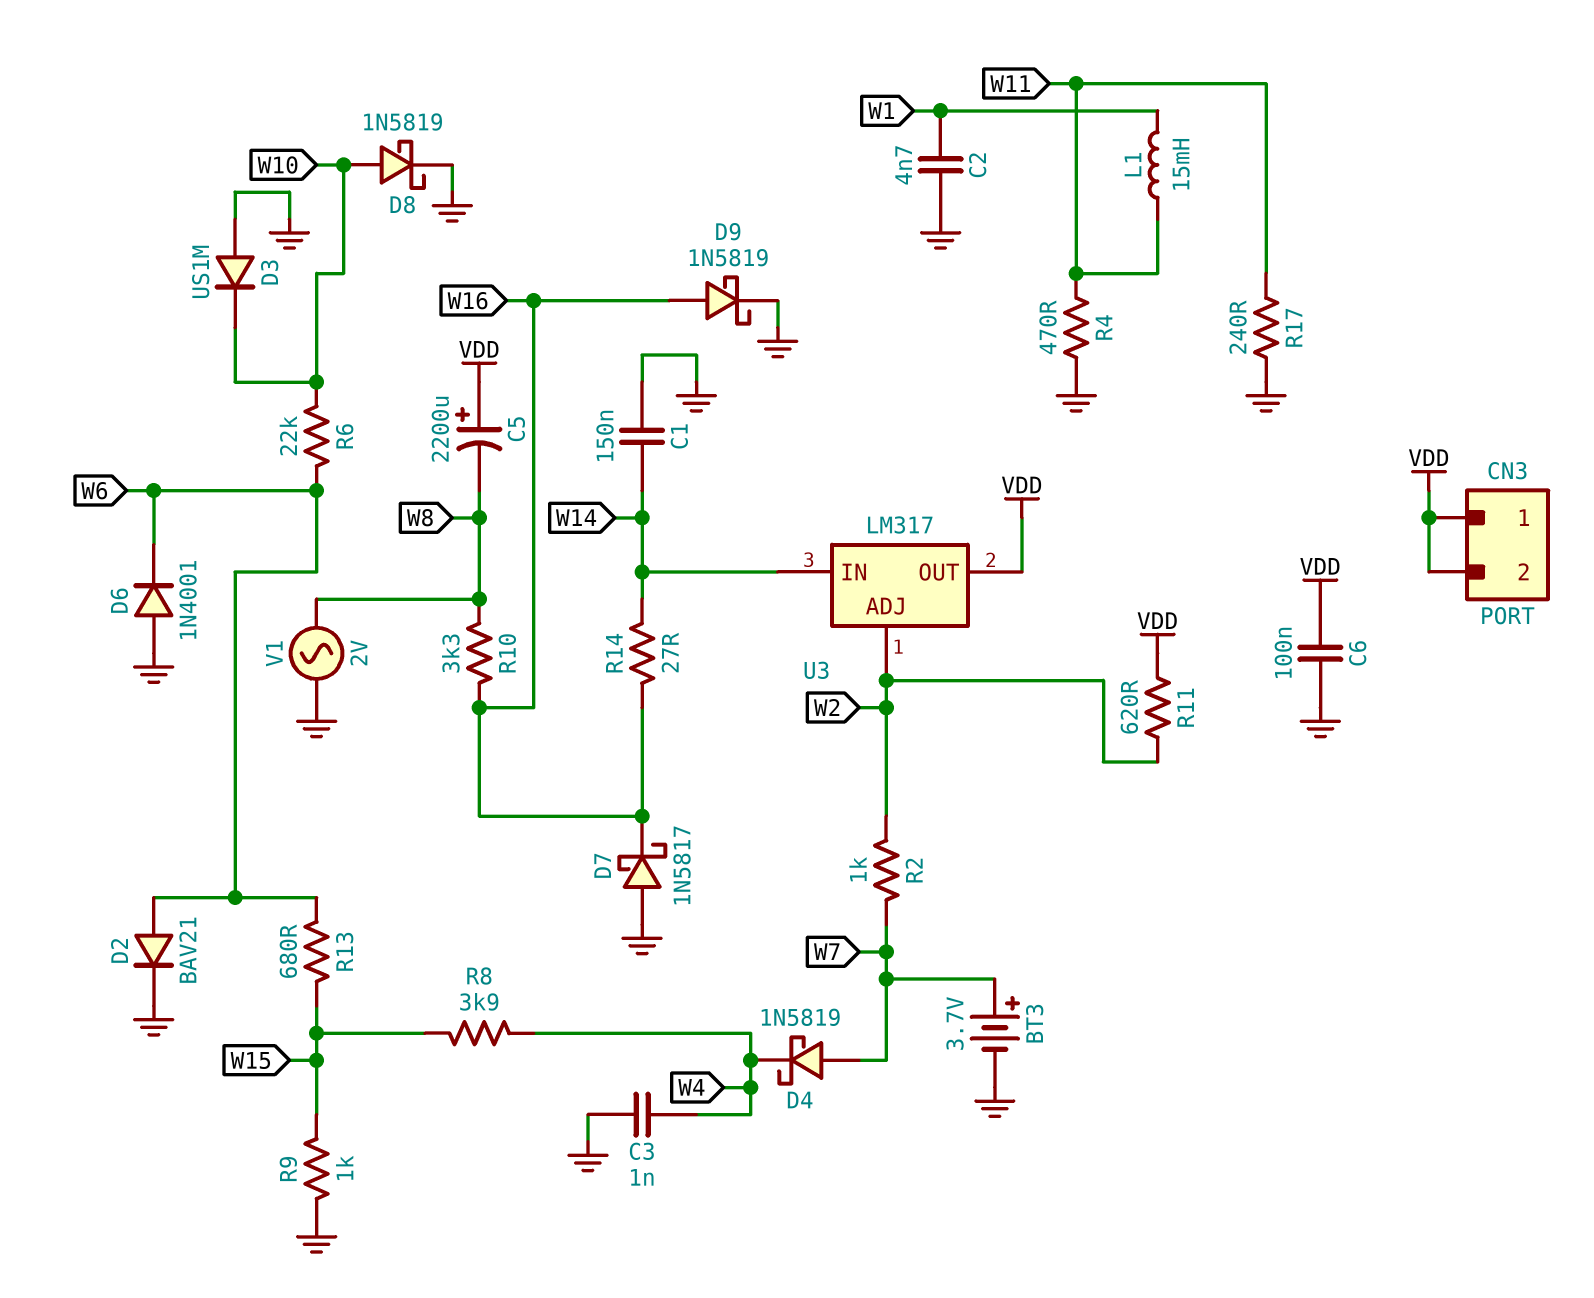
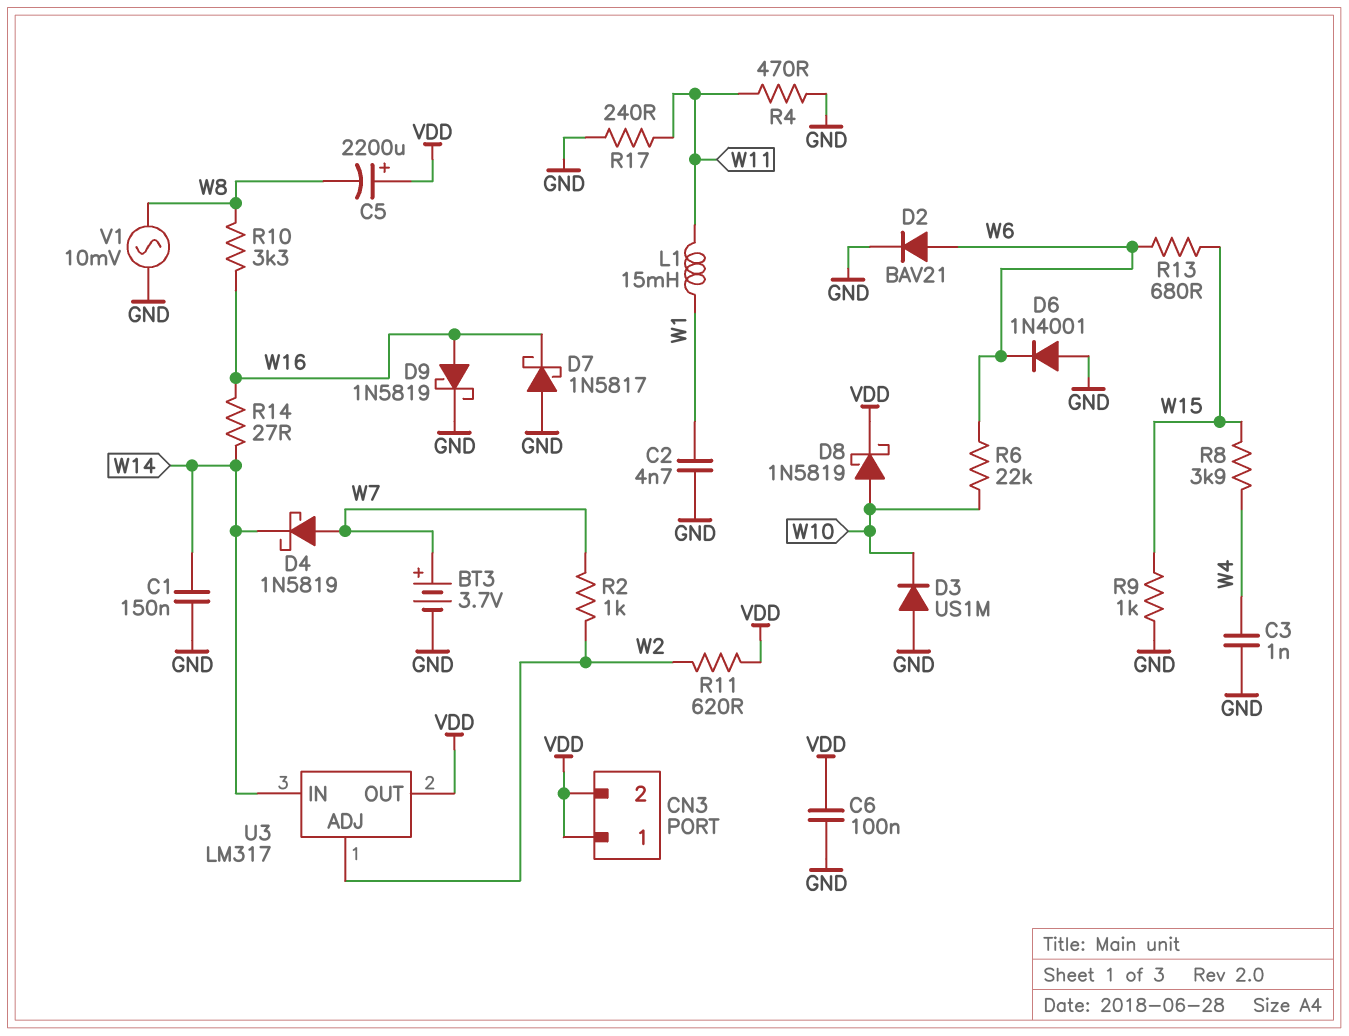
D4: schottky 1N5819 (A W7, K W4) -> schottky 1N5819 (A W7, K W14)
D8: schottky 1N5819 (A W10, K GND) -> schottky 1N5819 (A W10, K VDD)
V1: AC 2V (GND, W8) -> AC 10mV (GND, W8)

